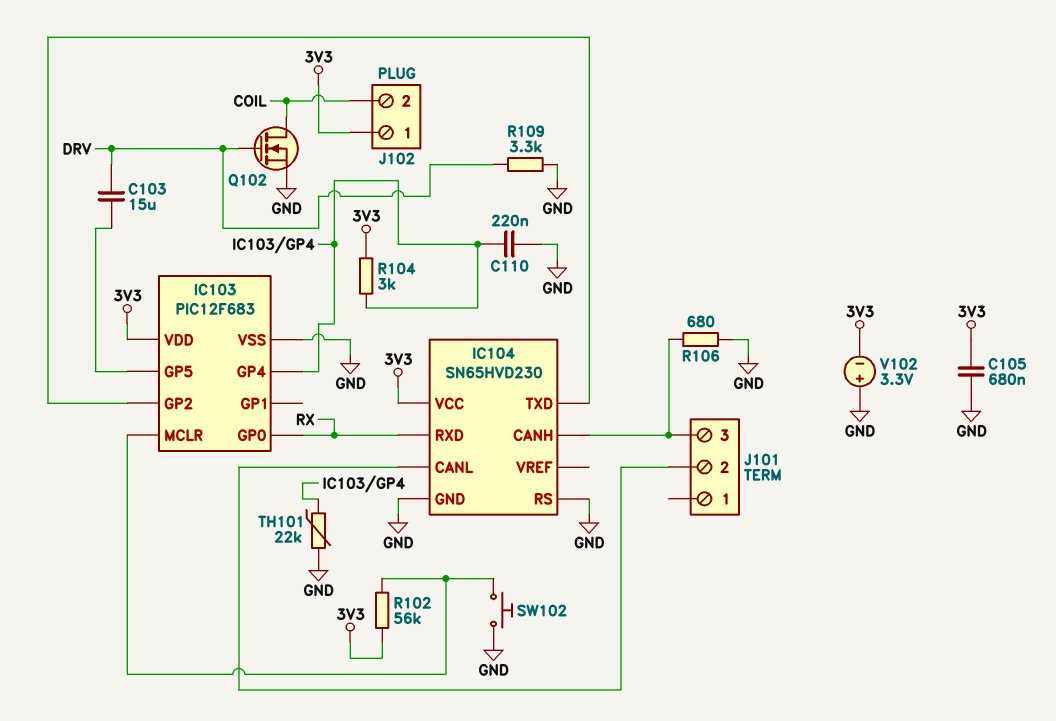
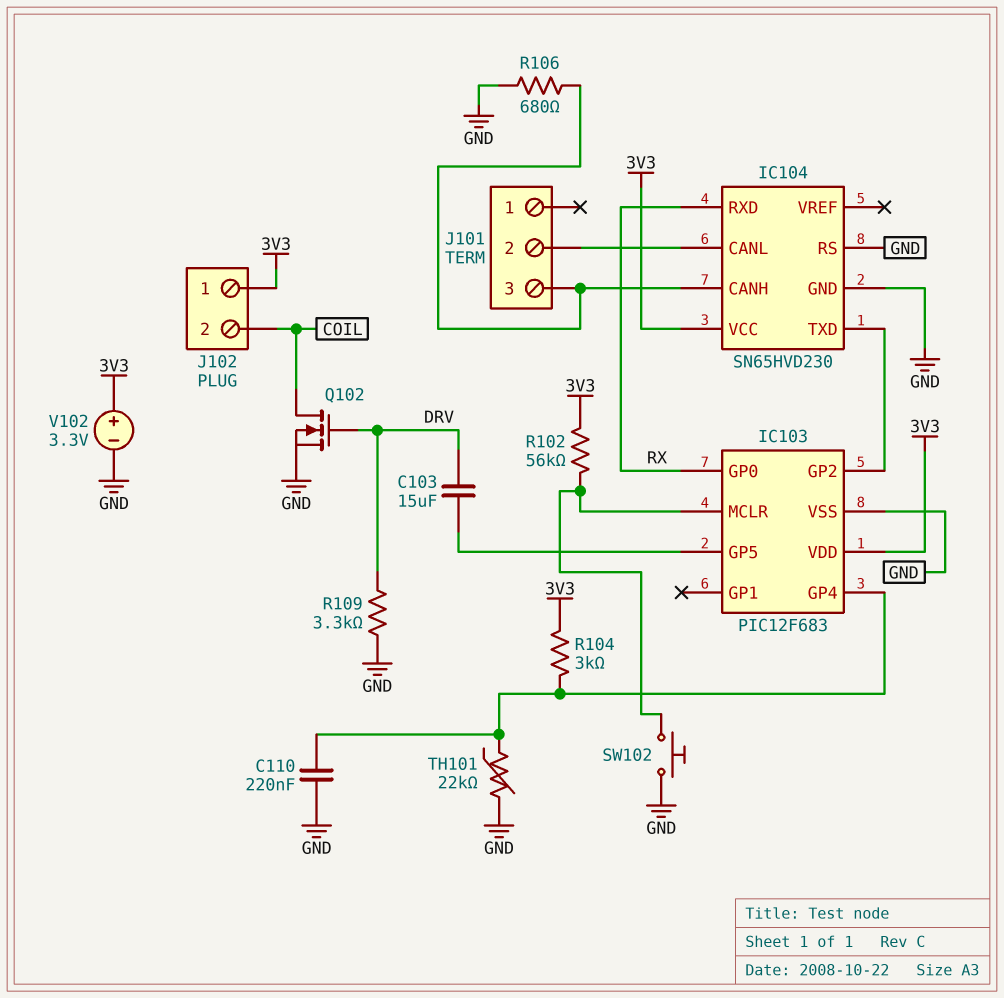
C105: 680nF (3V3, GND) -> none
V102: 3.3V (plus GND, minus 3V3) -> 3.3V (plus 3V3, minus GND)

